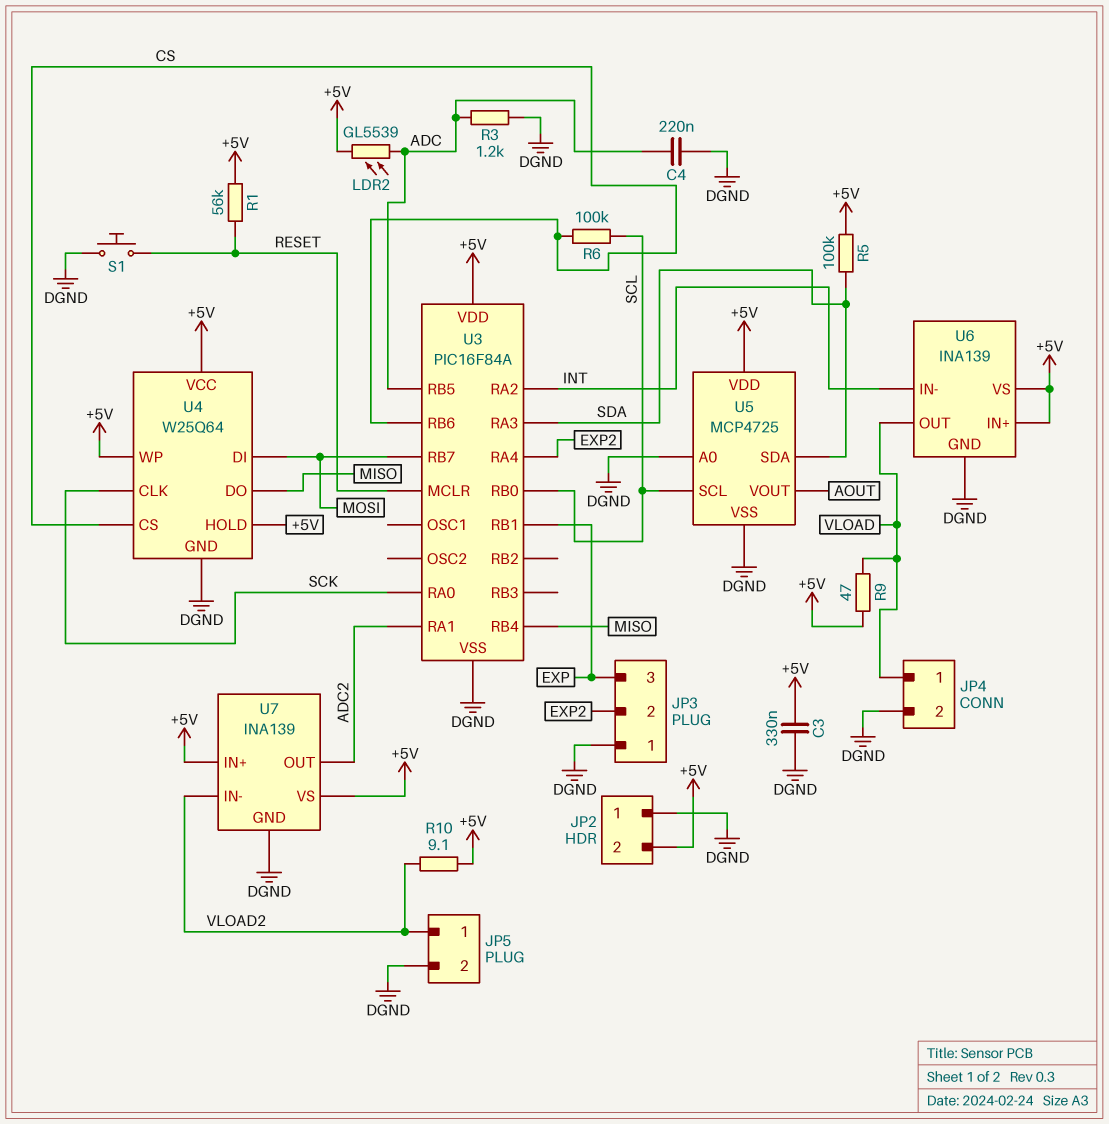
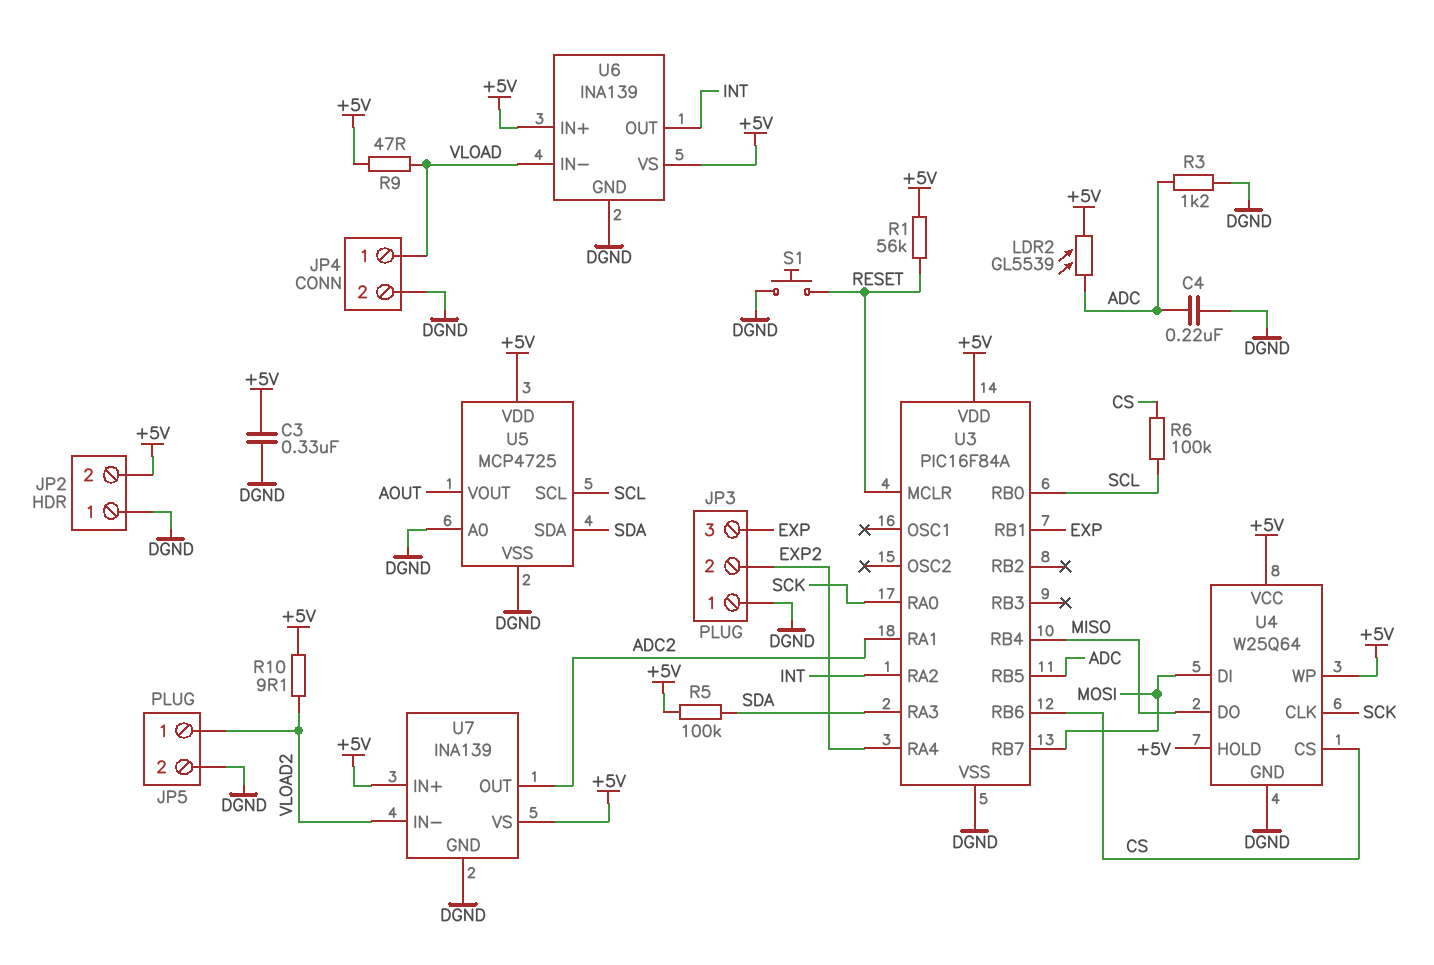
U6 pin IN-: INT -> VLOAD
U6 pin OUT: VLOAD -> INT

